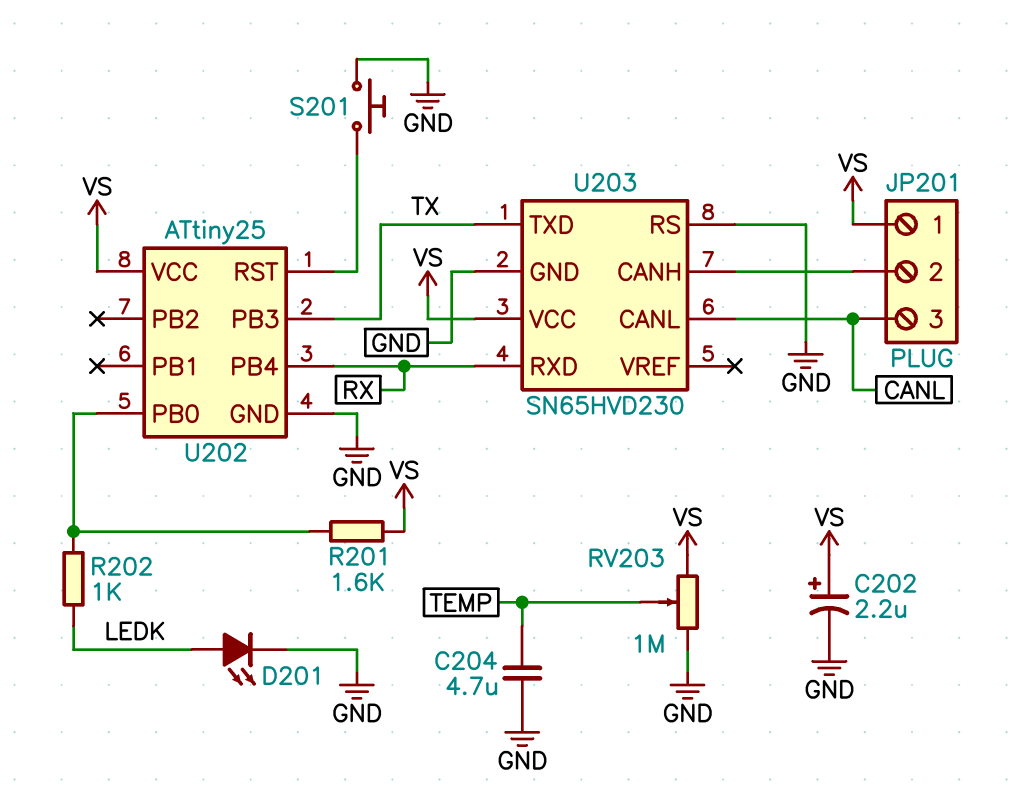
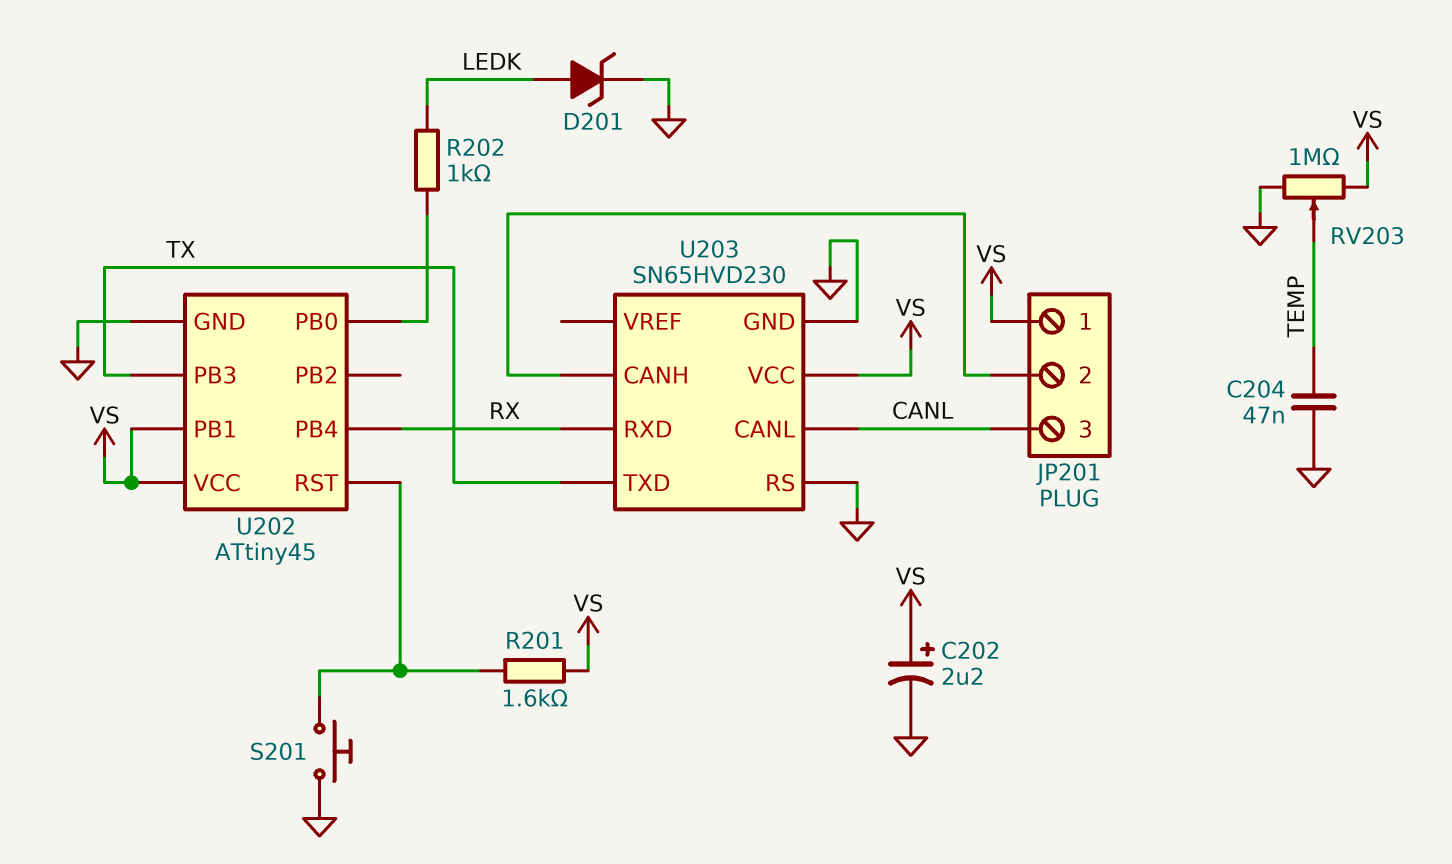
C204: 4.7uF (GND, TEMP) -> 47nF (GND, TEMP)
D201: LED (A LEDK, K GND) -> zener (A LEDK, K GND)
R201: 1.6k (U202/PB0, VS) -> 1.6k (U202/RST, VS)
U202: ATtiny25 -> ATtiny45
U202 pin PB1: none -> VS

